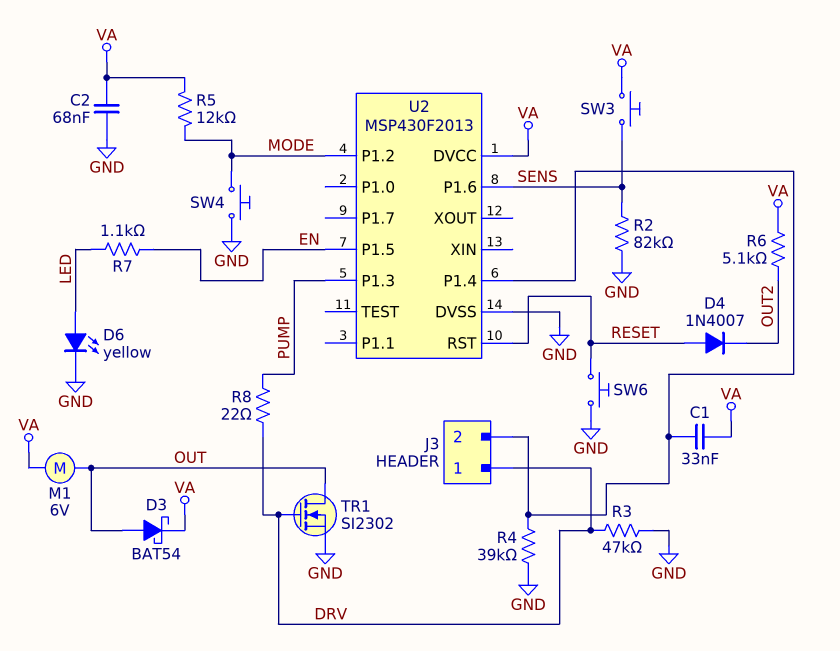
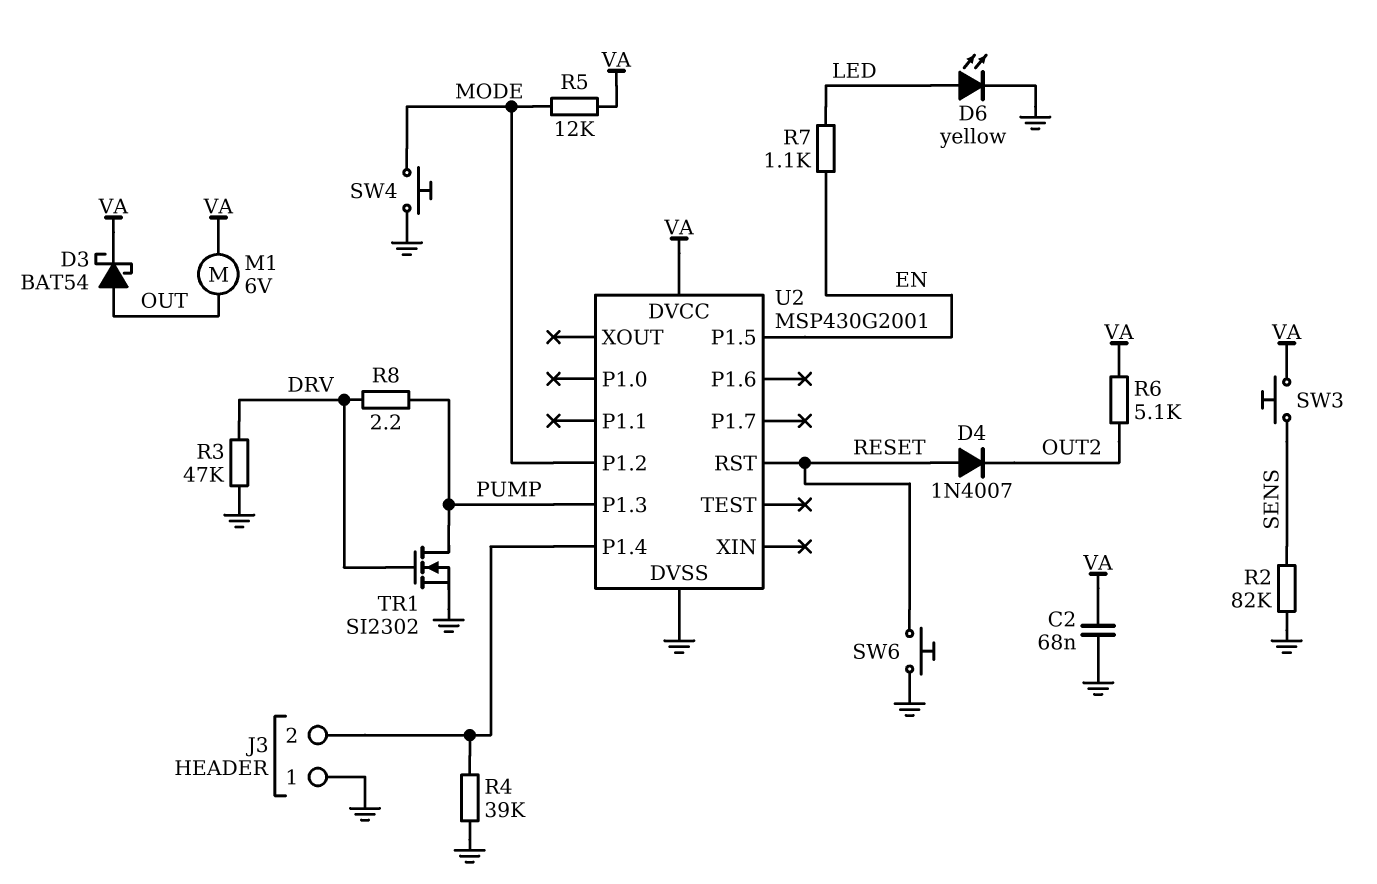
C1: 33nF (J3/2, VA) -> none
J3 pin 1: DRV -> GND
R8: 22 (DRV, PUMP) -> 2.2 (DRV, PUMP)
TR1: NMOS SI2302 (G DRV, D OUT, S GND) -> NMOS SI2302 (G DRV, D PUMP, S GND)
U2: MSP430F2013 -> MSP430G2001
U2 pin P1.6: SENS -> none

